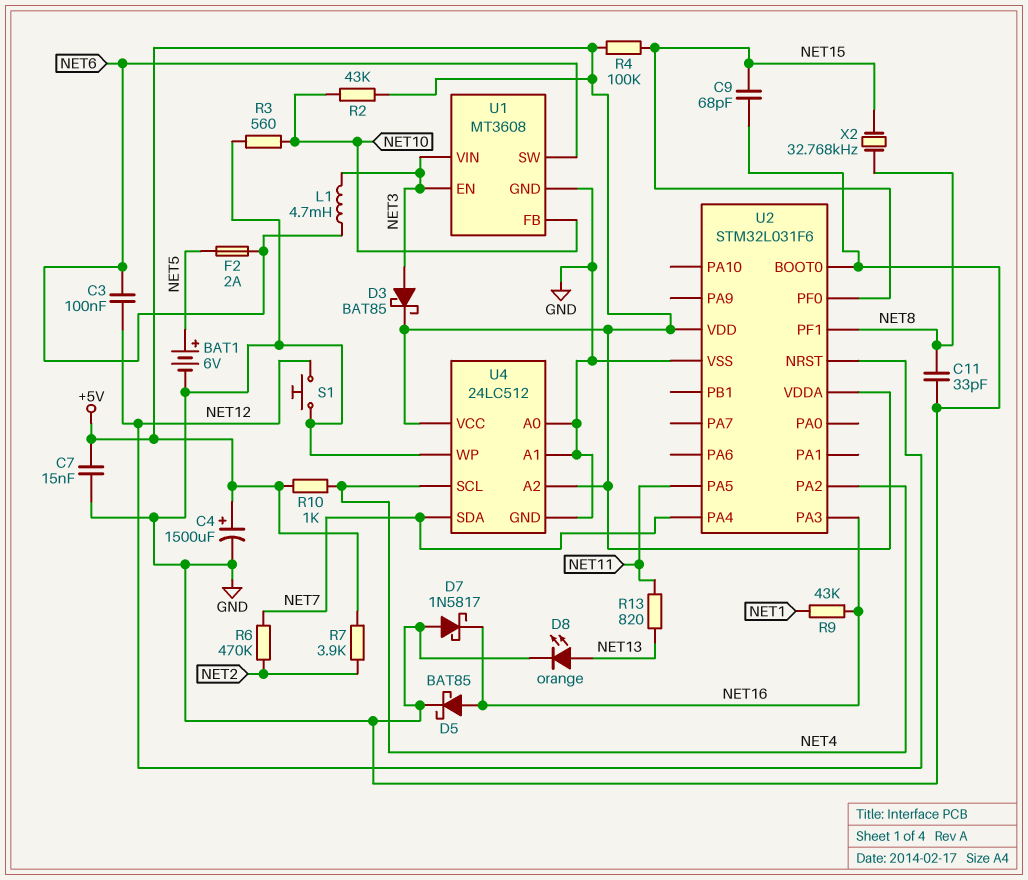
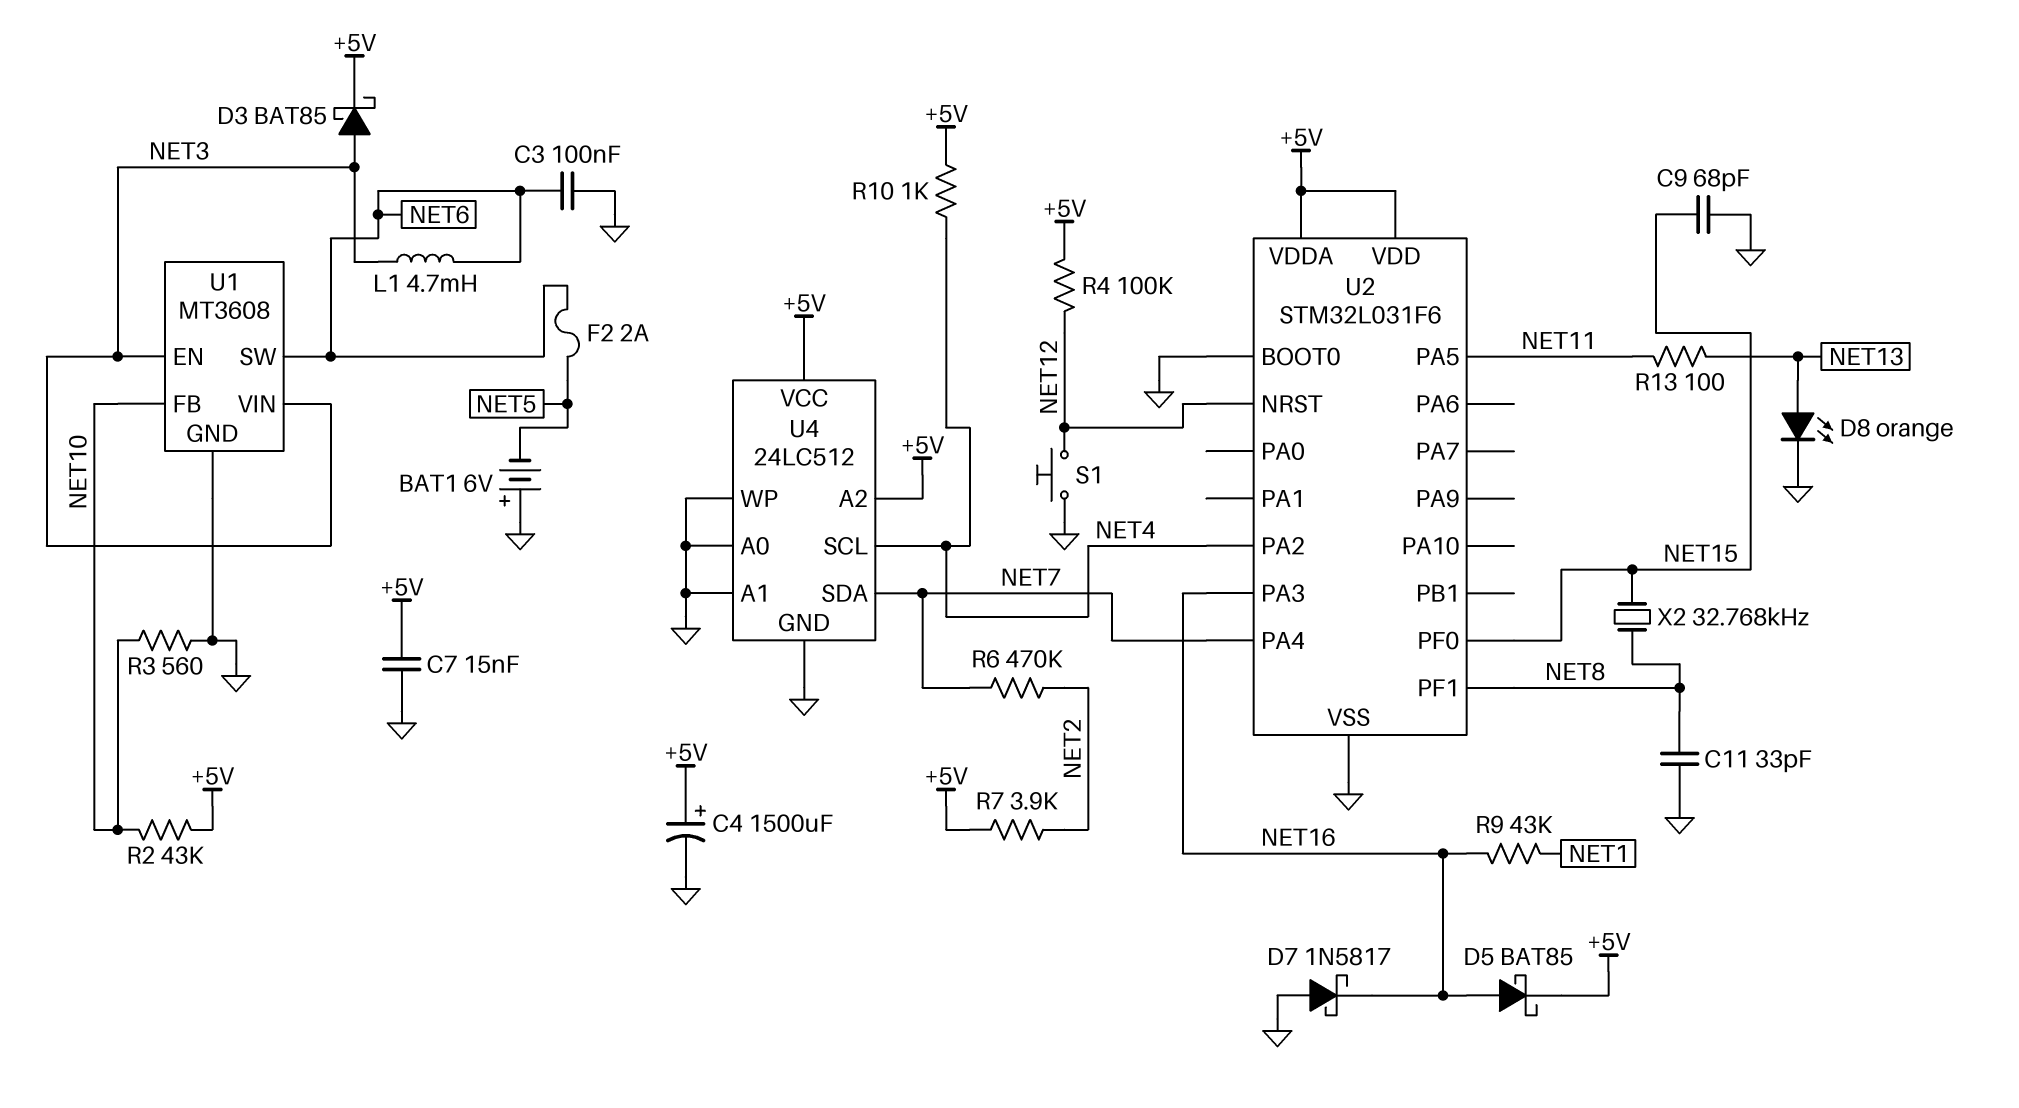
BAT1: 6V (plus NET5, minus GND) -> 6V (plus GND, minus NET5)
C3: 100nF (NET6, NET12) -> 100nF (GND, NET6)
D5: schottky BAT85 (A NET16, K GND) -> schottky BAT85 (A NET16, K +5V)
R4: 100k (+5V, NET15) -> 100k (+5V, NET12)
R13: 820 (NET11, NET13) -> 100 (NET11, NET13)

